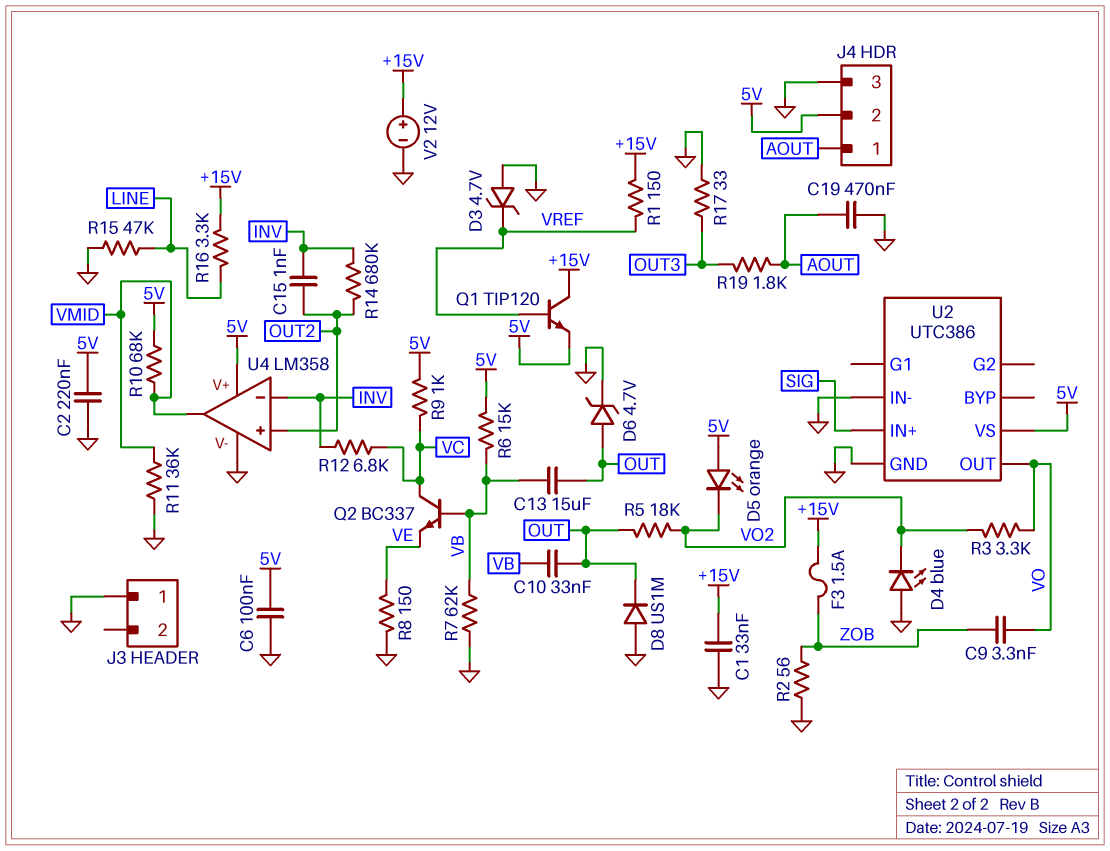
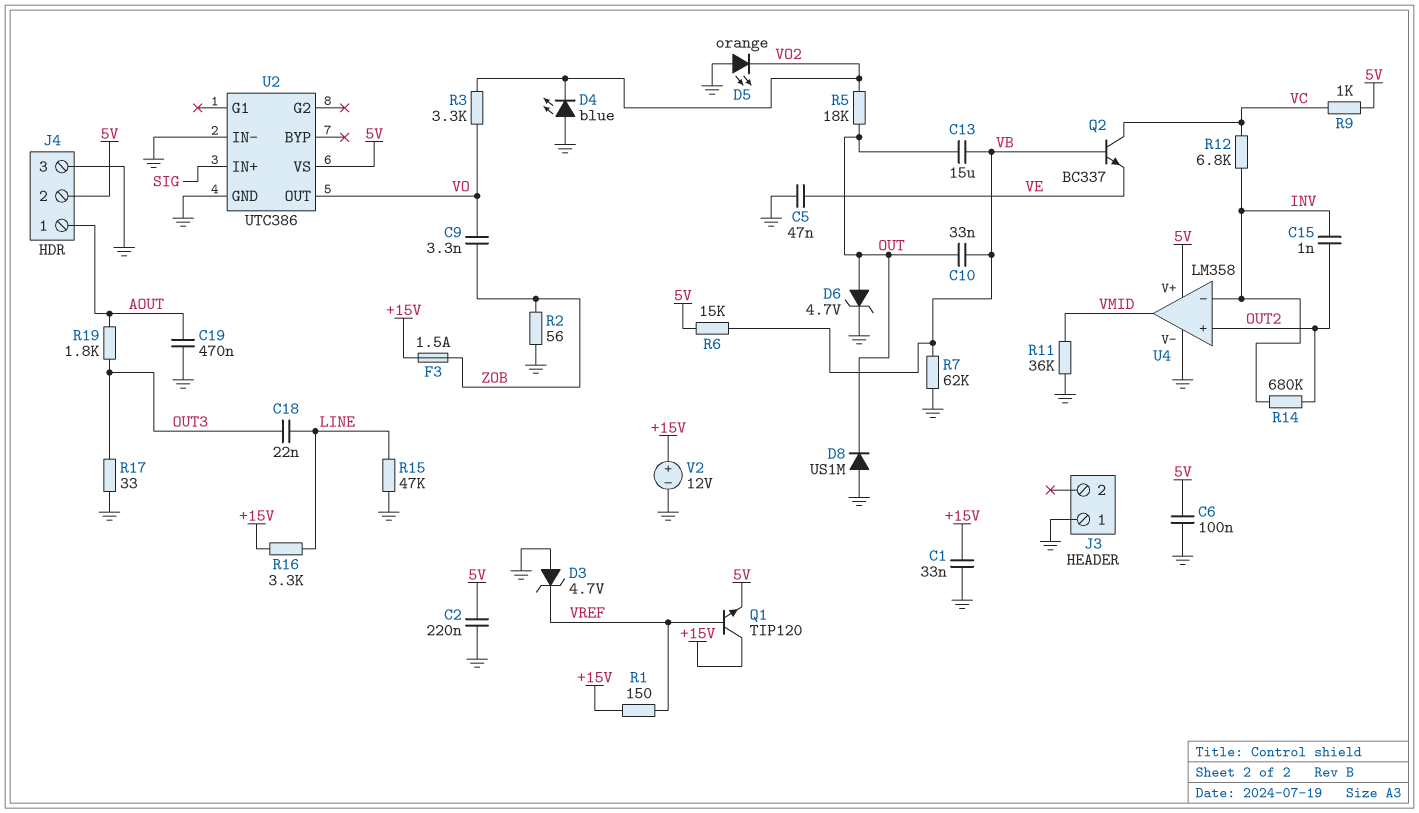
C5: none -> 47nF (GND, VE)
C18: none -> 22nF (LINE, OUT3)
D5: LED orange (A 5V, K VO2) -> LED orange (A GND, K VO2)
R8: 150 (GND, VE) -> none
R10: 68k (5V, VMID) -> none

